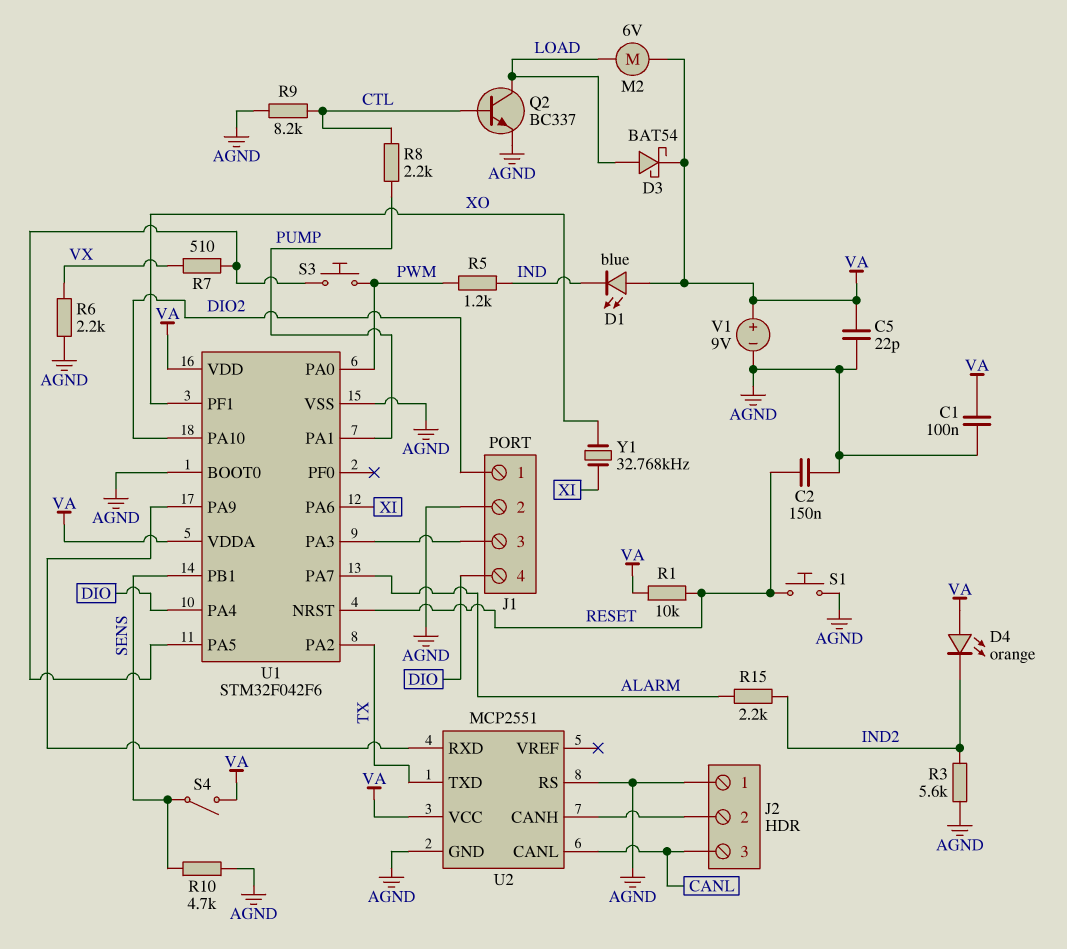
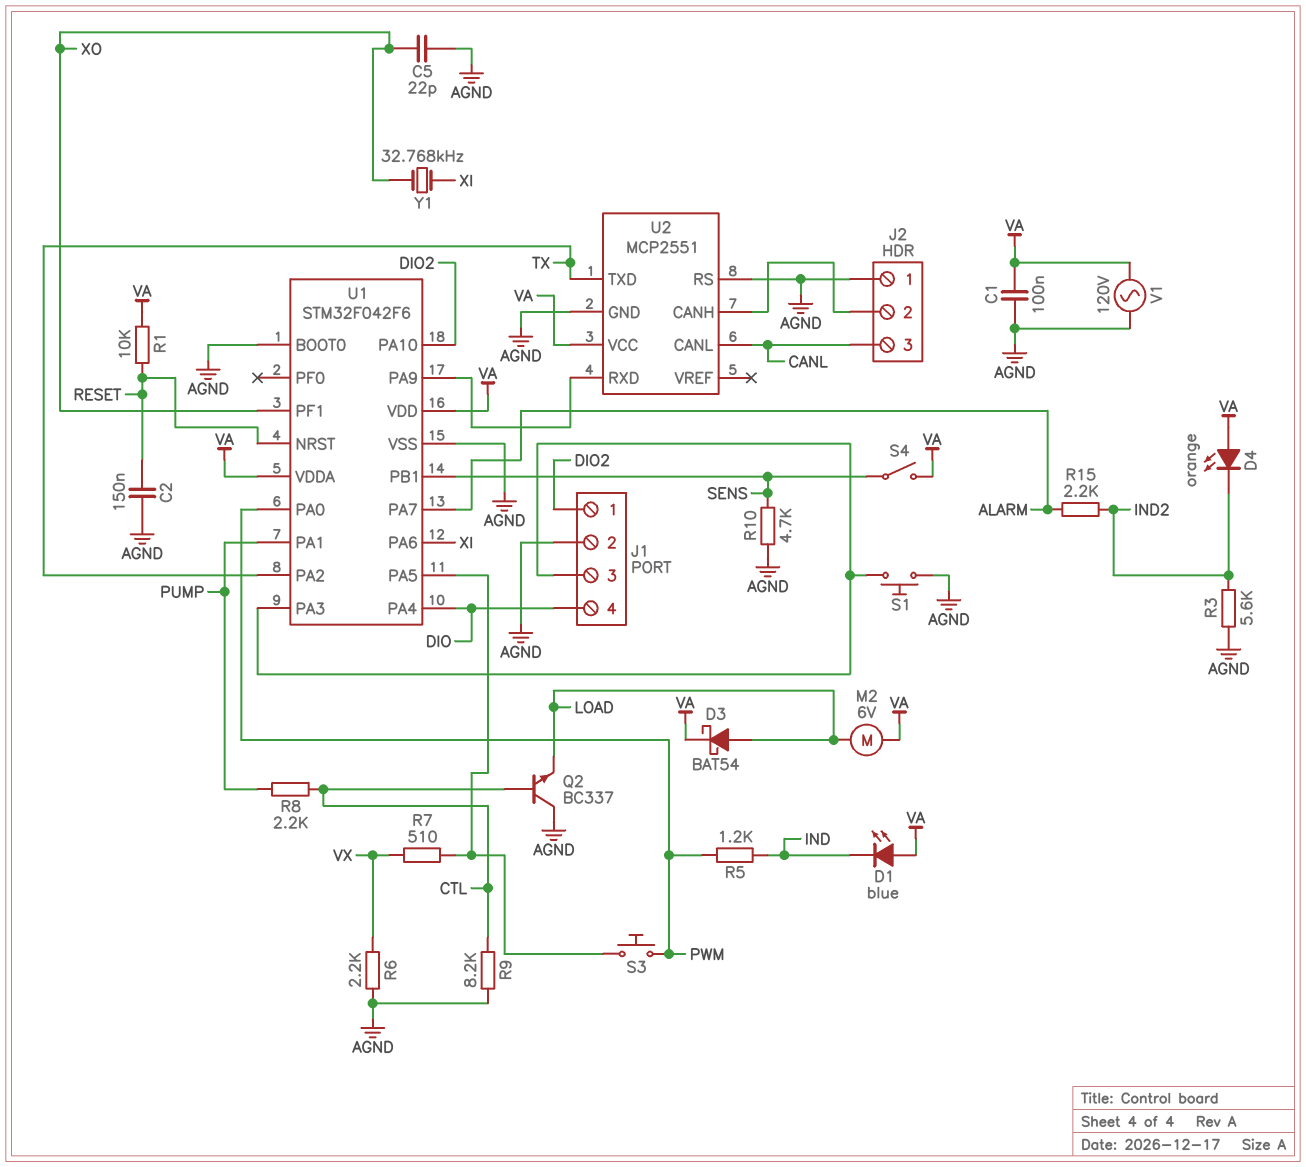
C5: 22pF (AGND, VA) -> 22pF (AGND, XO)
Q2: NPN BC337 (B CTL, C LOAD, E AGND) -> NPN BC337 (B CTL, C AGND, E LOAD)
S1: button (AGND, RESET) -> button (AGND, J1/3)
V1: 9V (plus VA, minus AGND) -> AC 120V (AGND, VA)

